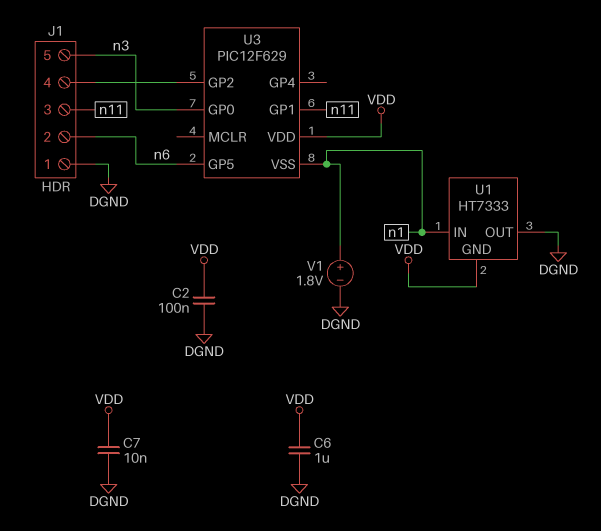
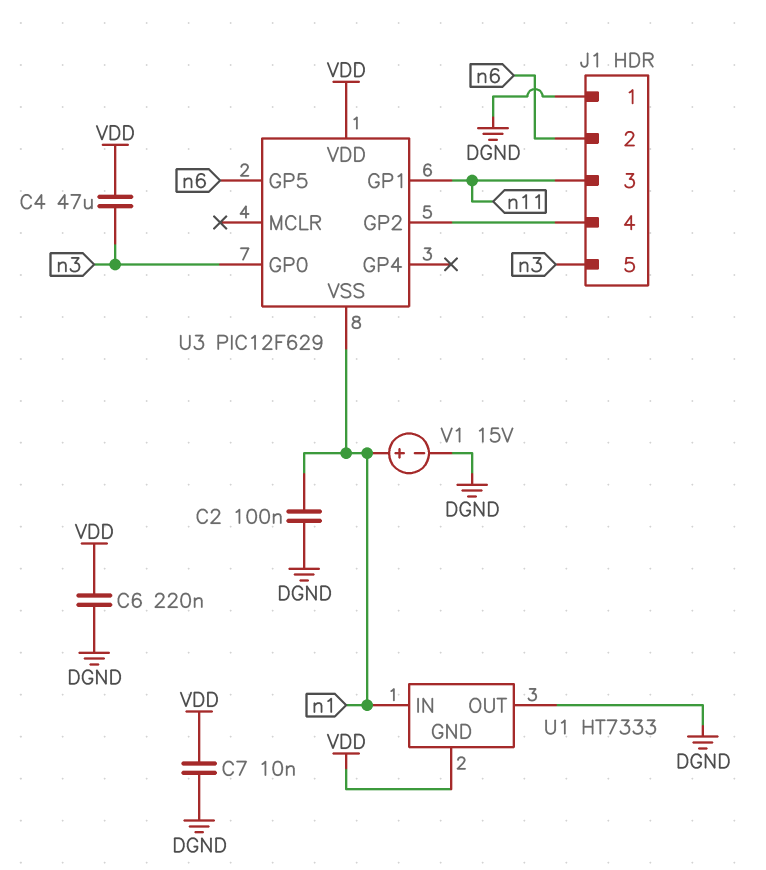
C2: 100nF (DGND, VDD) -> 100nF (DGND, n1)
C4: none -> 47uF (VDD, n3)
C6: 1uF (DGND, VDD) -> 220nF (DGND, VDD)
V1: 1.8V (plus n1, minus DGND) -> 15V (plus n1, minus DGND)

